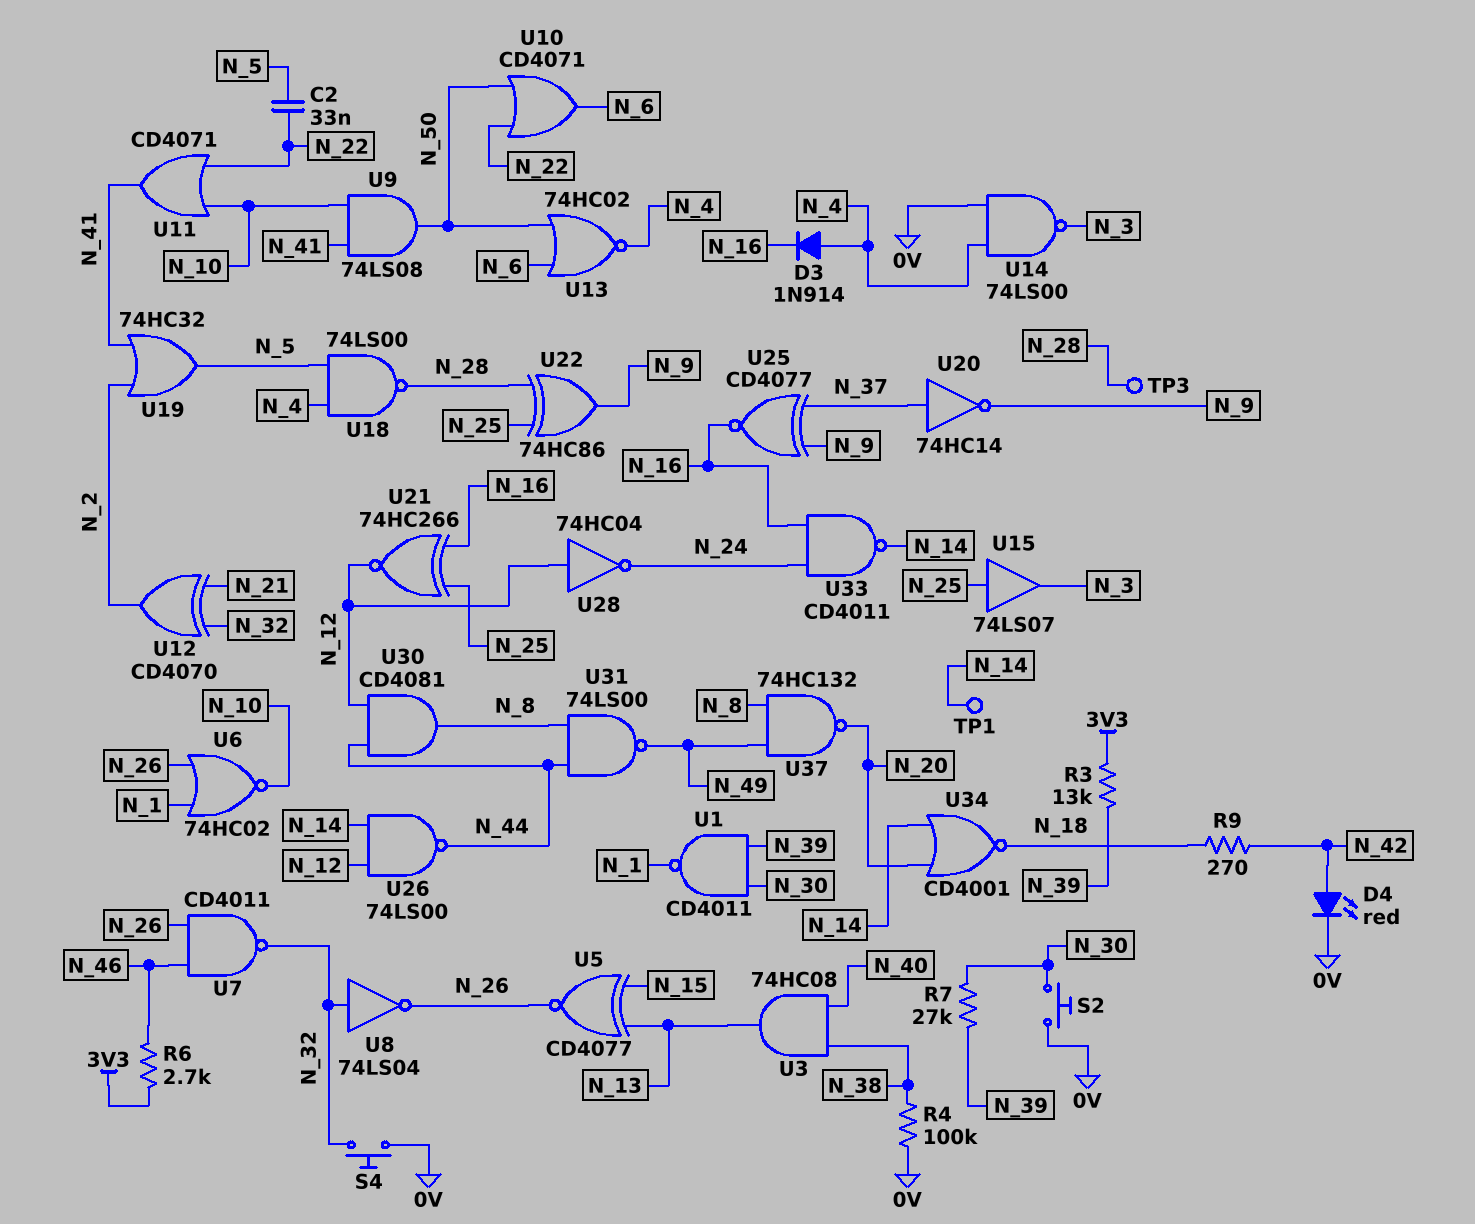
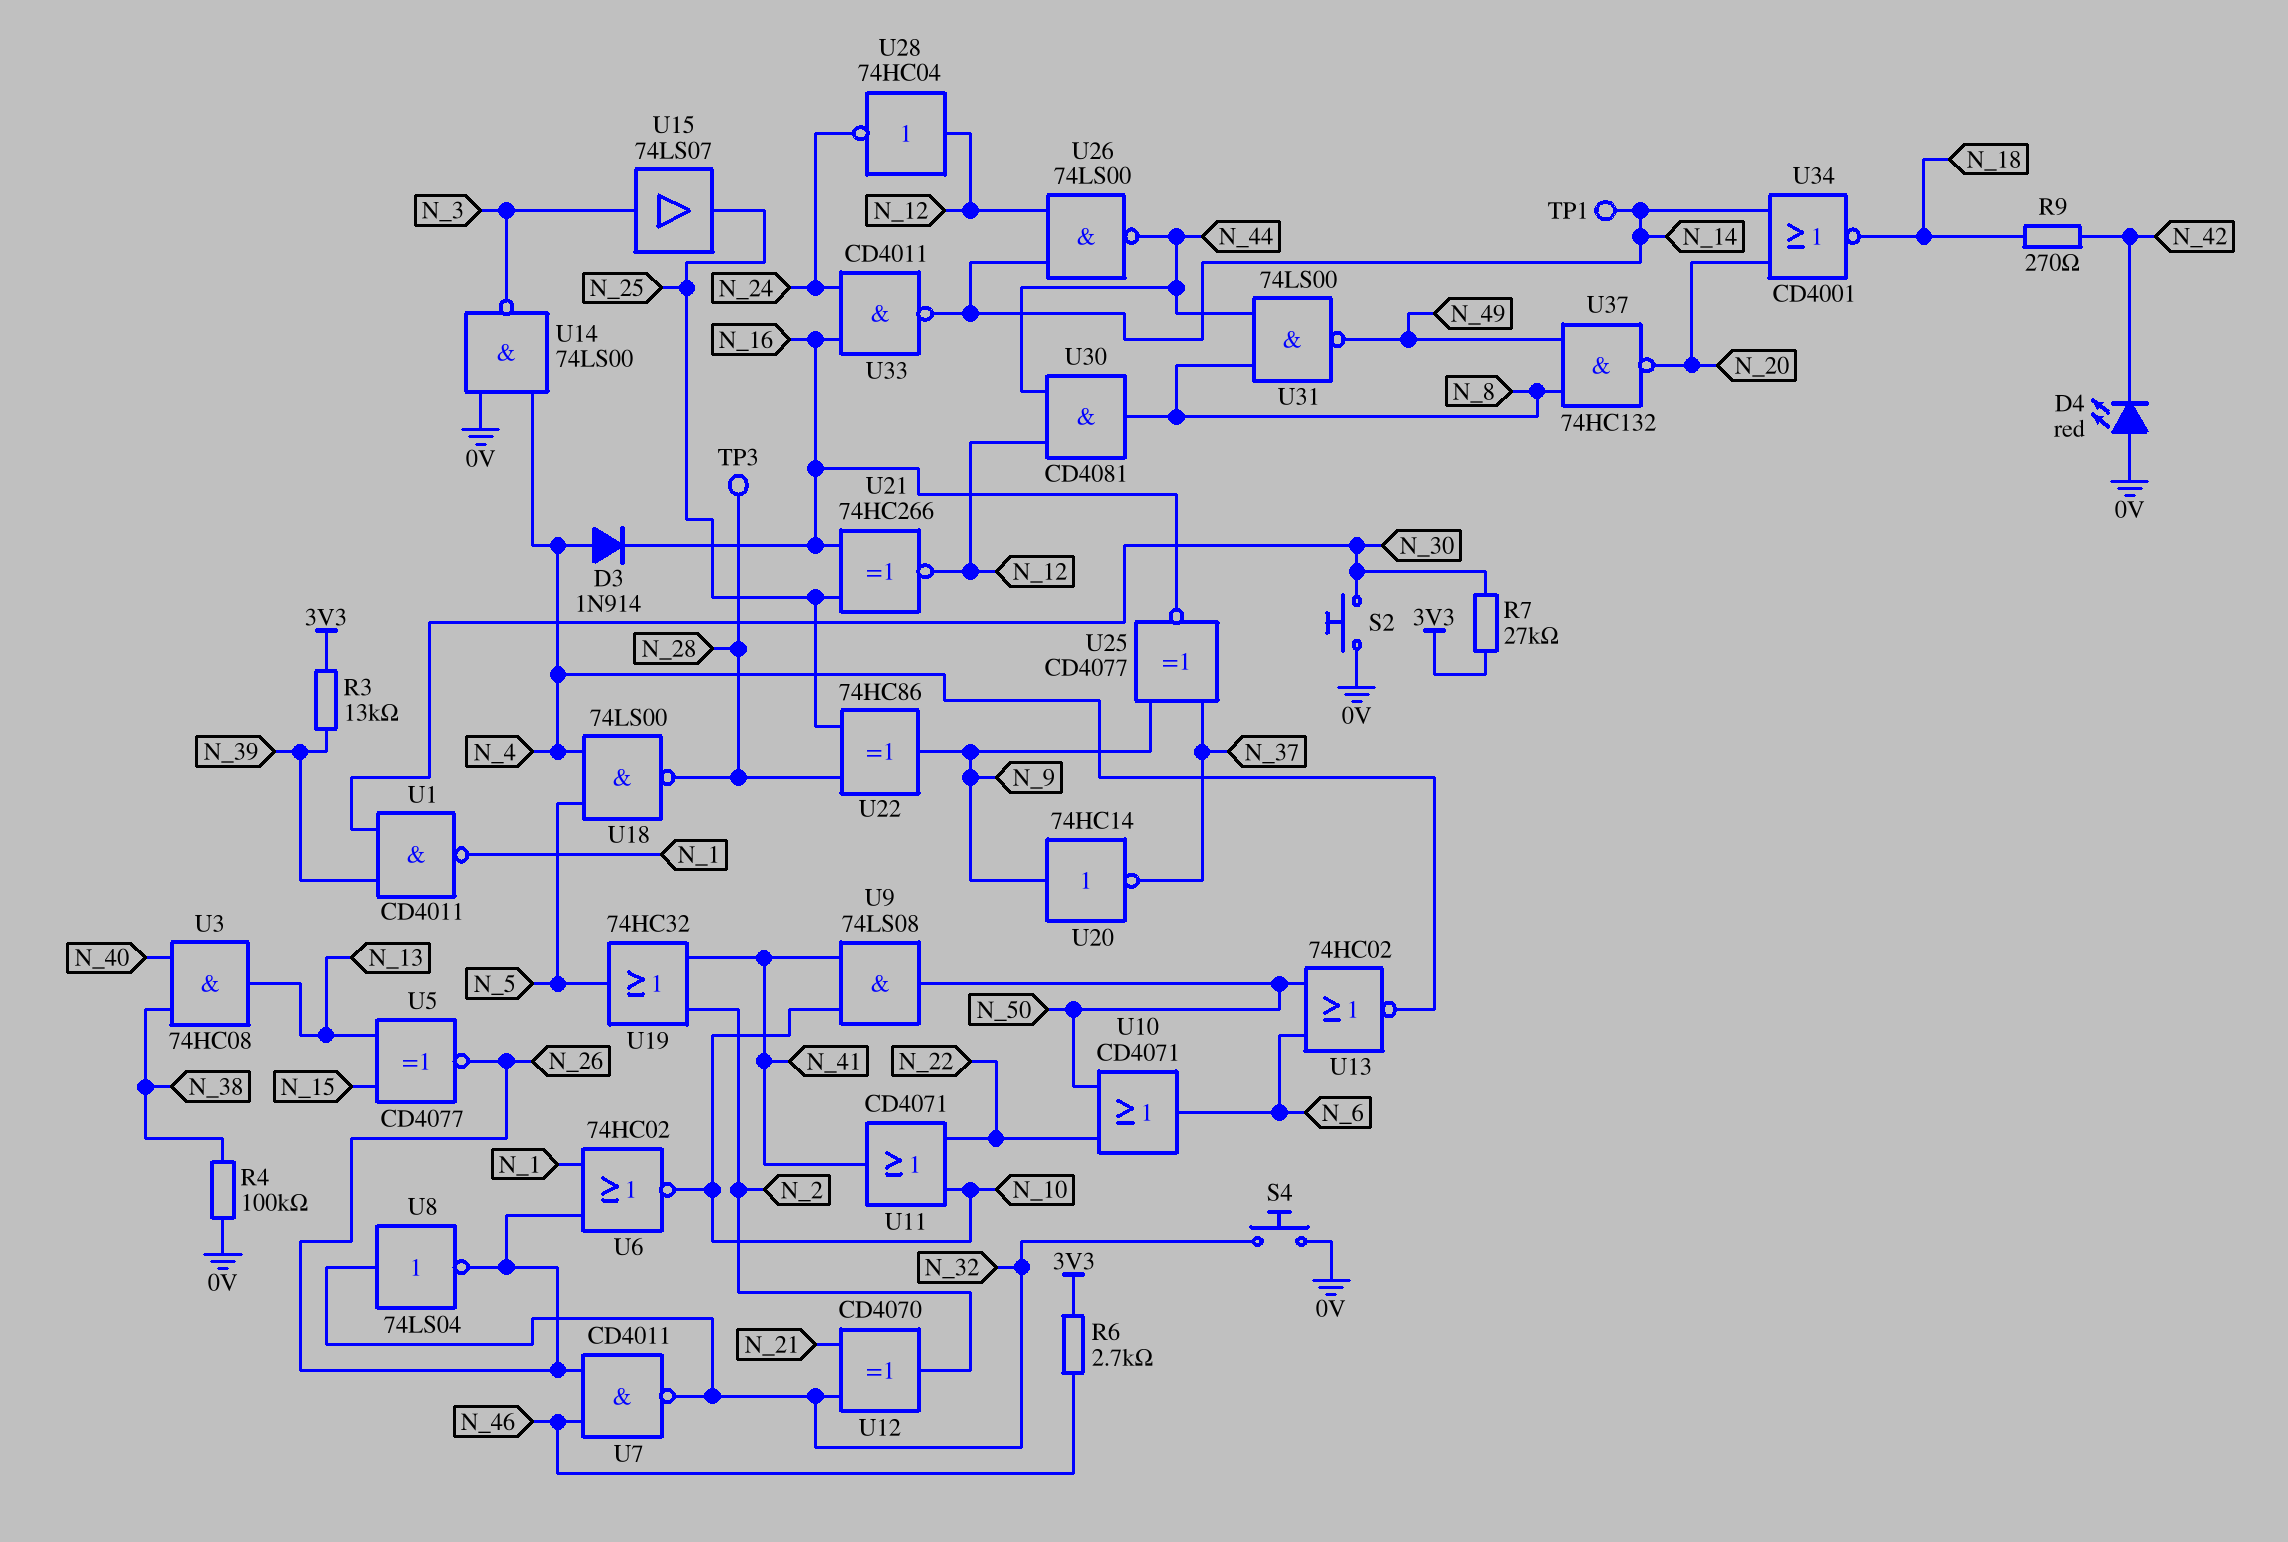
C2: 33nF (N_5, N_22) -> none
D4: LED red (A N_42, K 0V) -> LED red (A 0V, K N_42)
R7: 27k (N_30, N_39) -> 27k (3V3, N_30)
U15: buffer 74LS07 (in N_25, out N_3) -> buffer 74LS07 (in N_3, out N_25)
U20: NOT 74HC14 (in N_37, out N_9) -> NOT 74HC14 (in N_9, out N_37)

